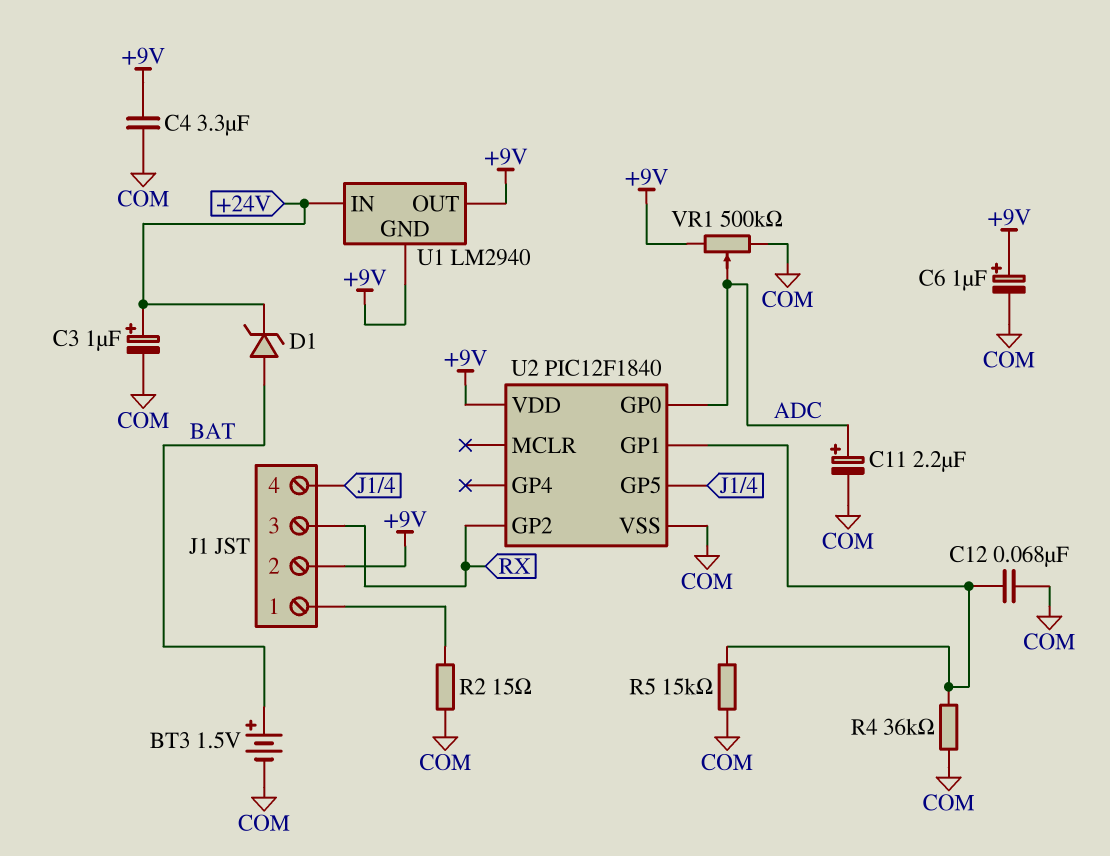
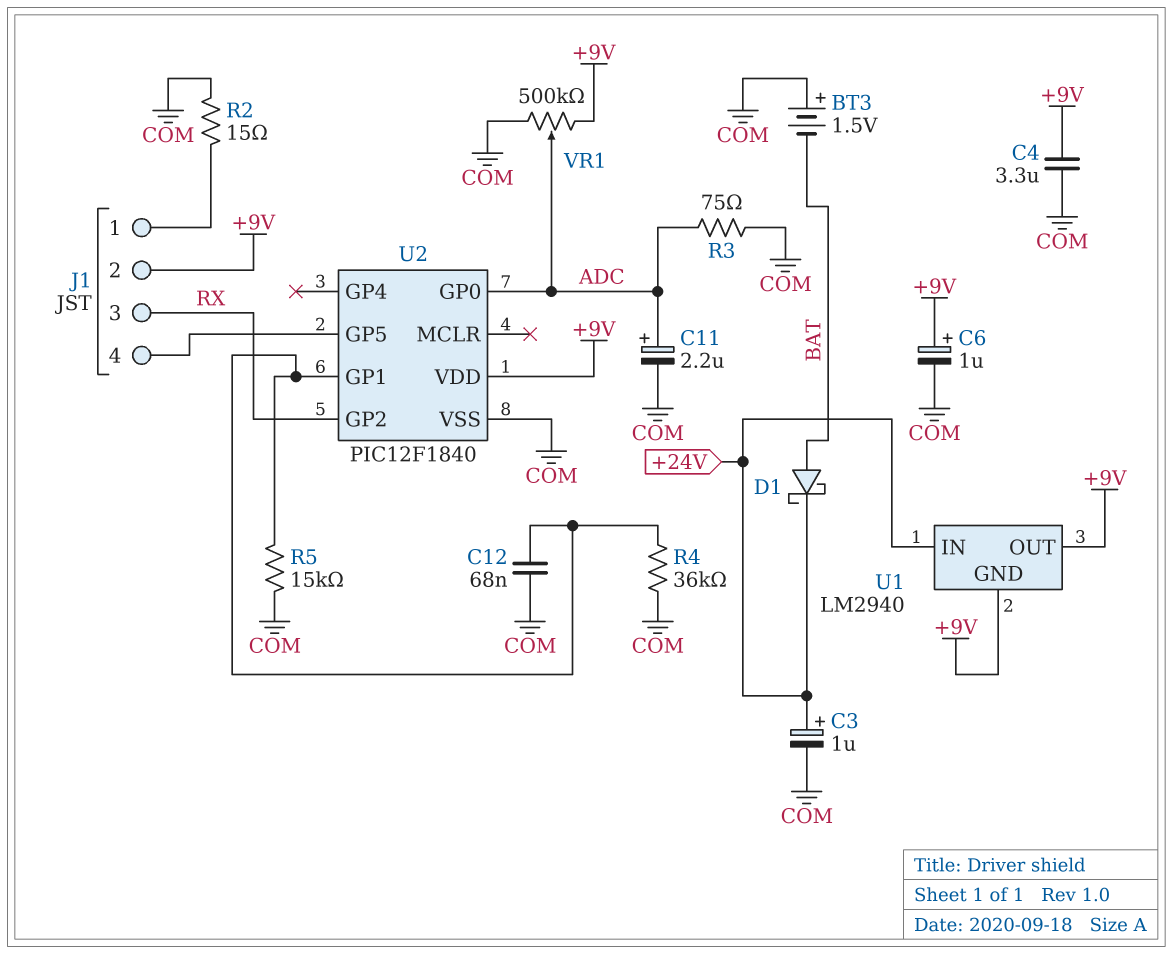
BT3: 1.5V (plus BAT, minus COM) -> 1.5V (plus COM, minus BAT)
D1: zener (A BAT, K +24V) -> schottky (A BAT, K +24V)
R3: none -> 75 (ADC, COM)

